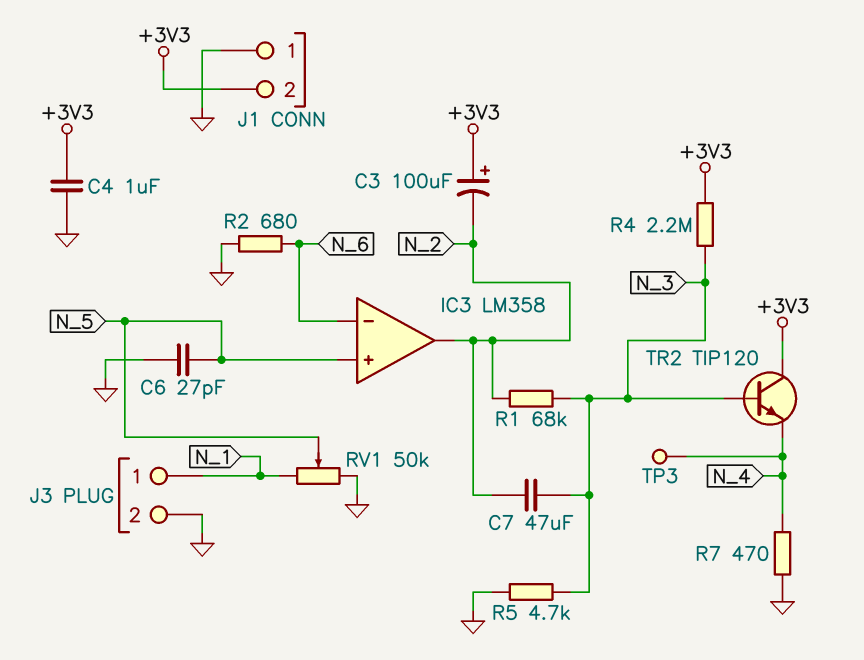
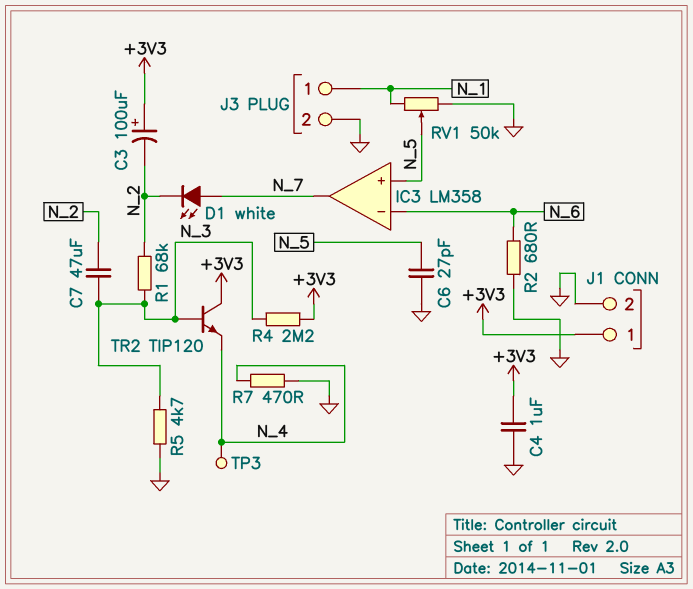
D1: none -> LED white (A N_7, K N_2)
IC3 pin out: N_2 -> N_7
J1 pin 1: GND -> +3V3
J1 pin 2: +3V3 -> GND

